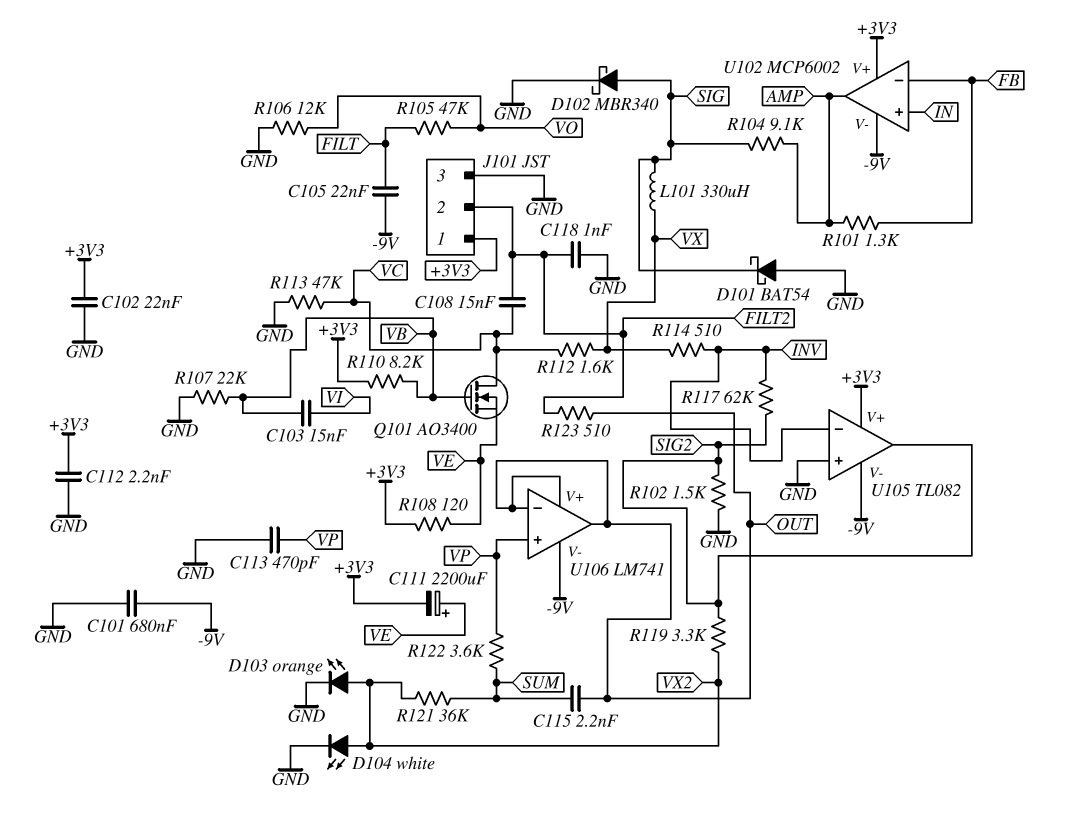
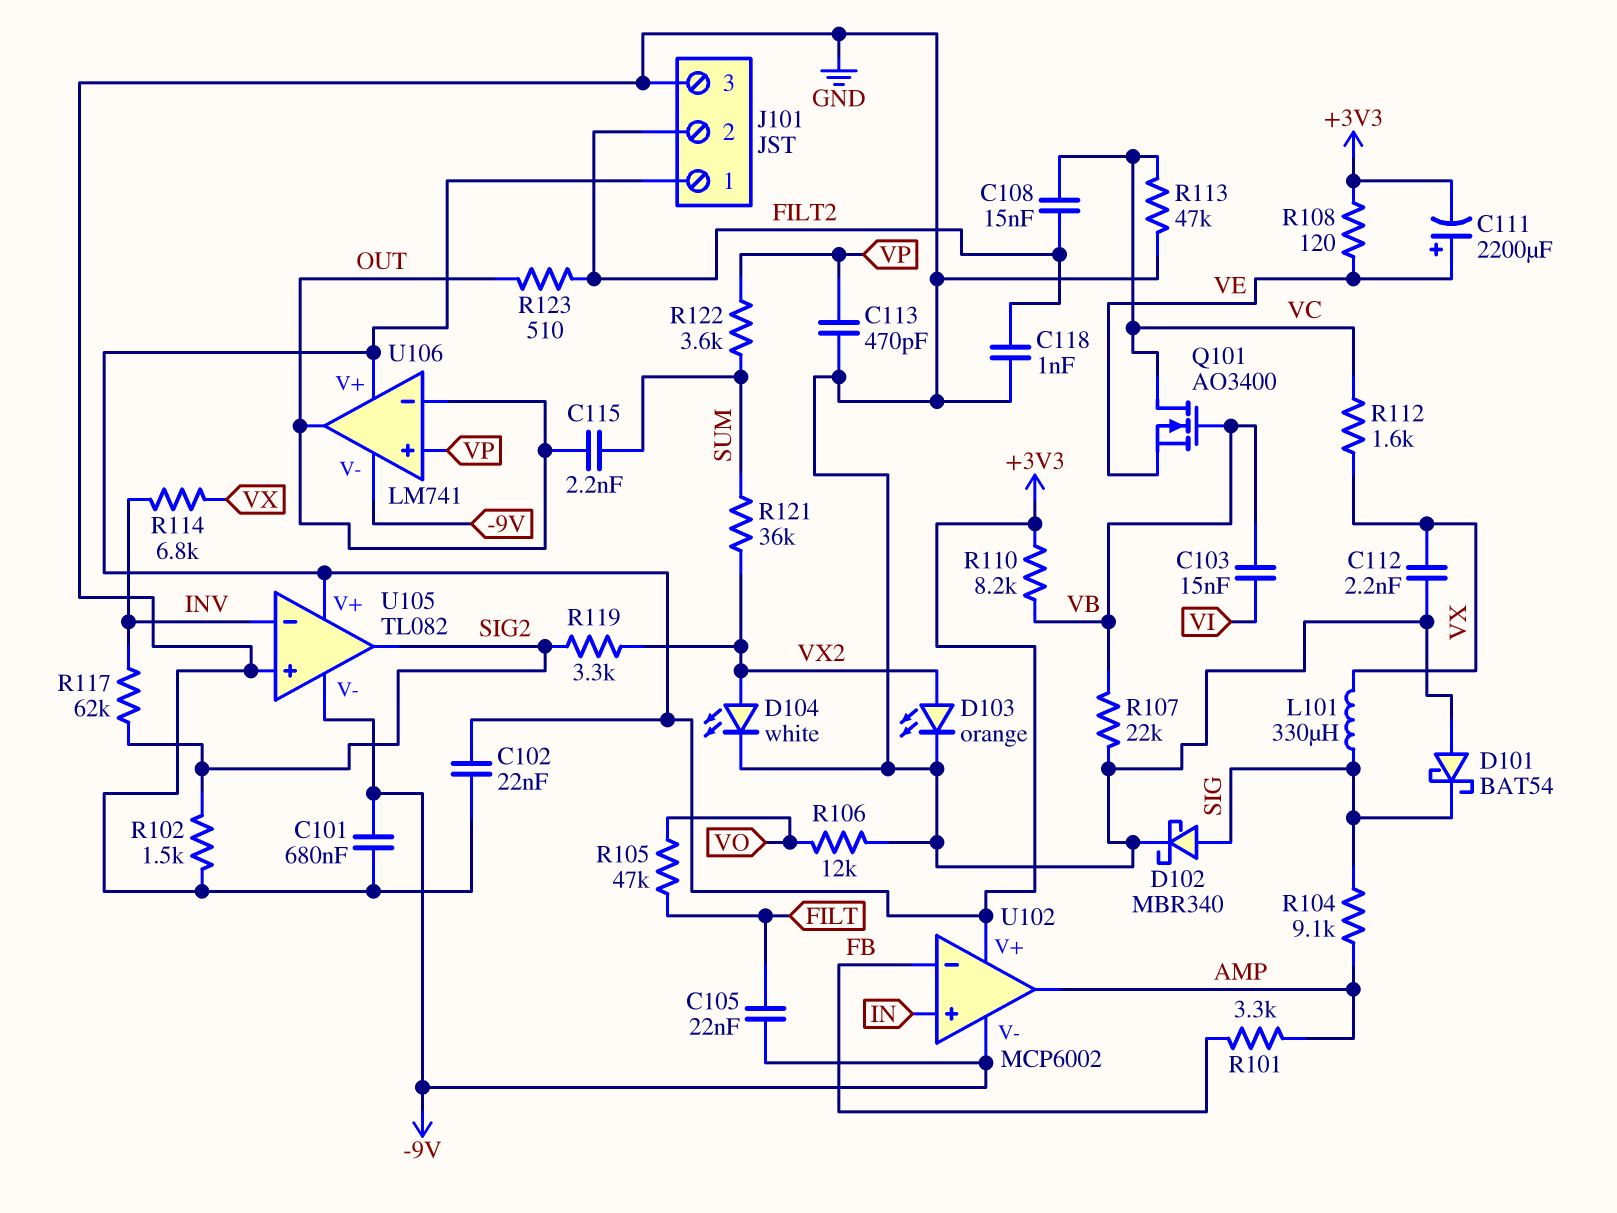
C112: 2.2nF (+3V3, GND) -> 2.2nF (GND, VX)
R101: 1.3k (AMP, FB) -> 3.3k (AMP, FB)
R114: 510 (INV, VX) -> 6.8k (INV, VX)
U106 pin V+: OUT -> +3V3

